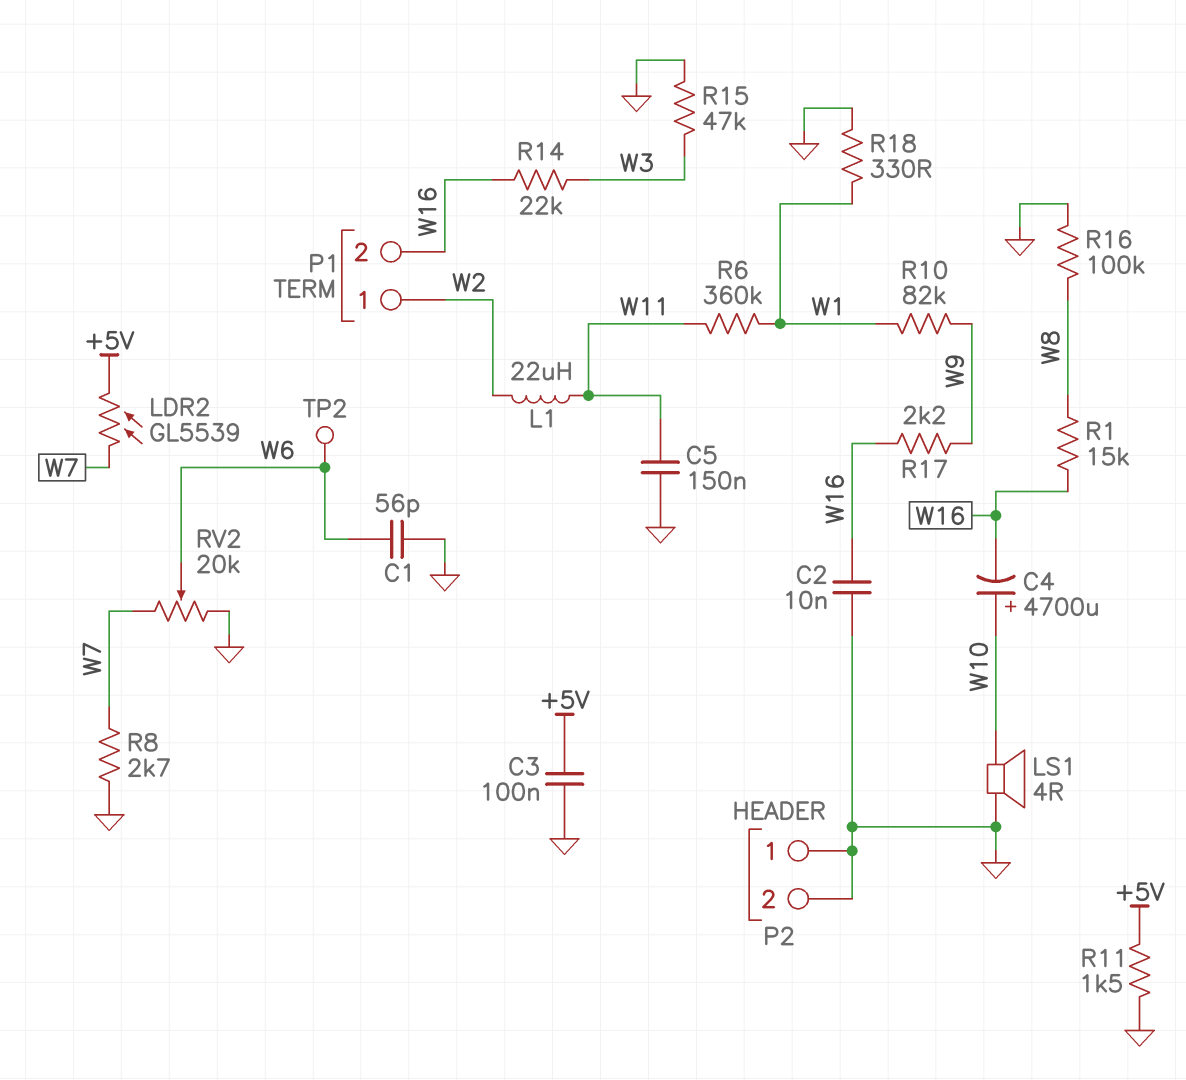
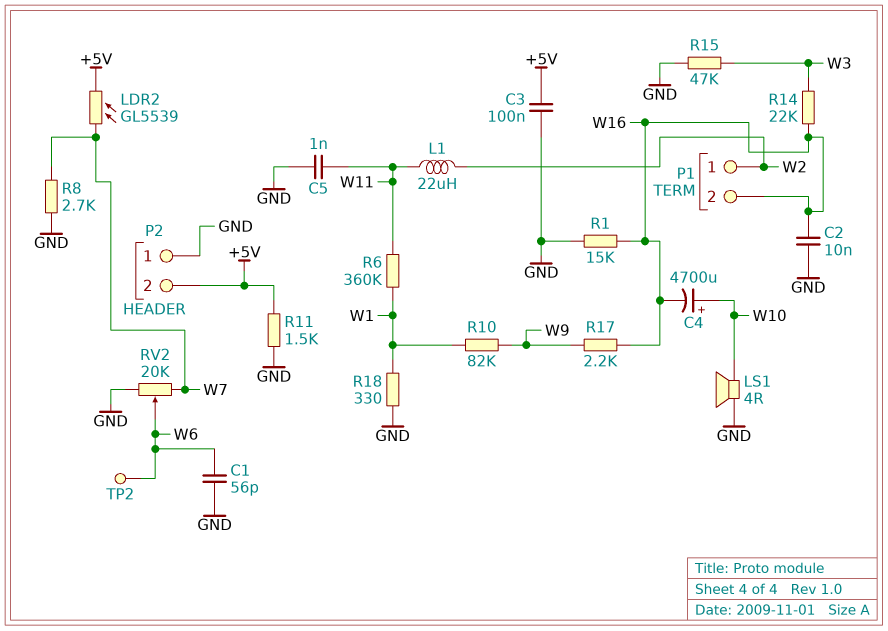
C5: 150nF (GND, W11) -> 1nF (GND, W11)
P2 pin 2: GND -> +5V
R1: 15k (W8, W16) -> 15k (GND, W16)
R16: 100k (GND, W8) -> none

